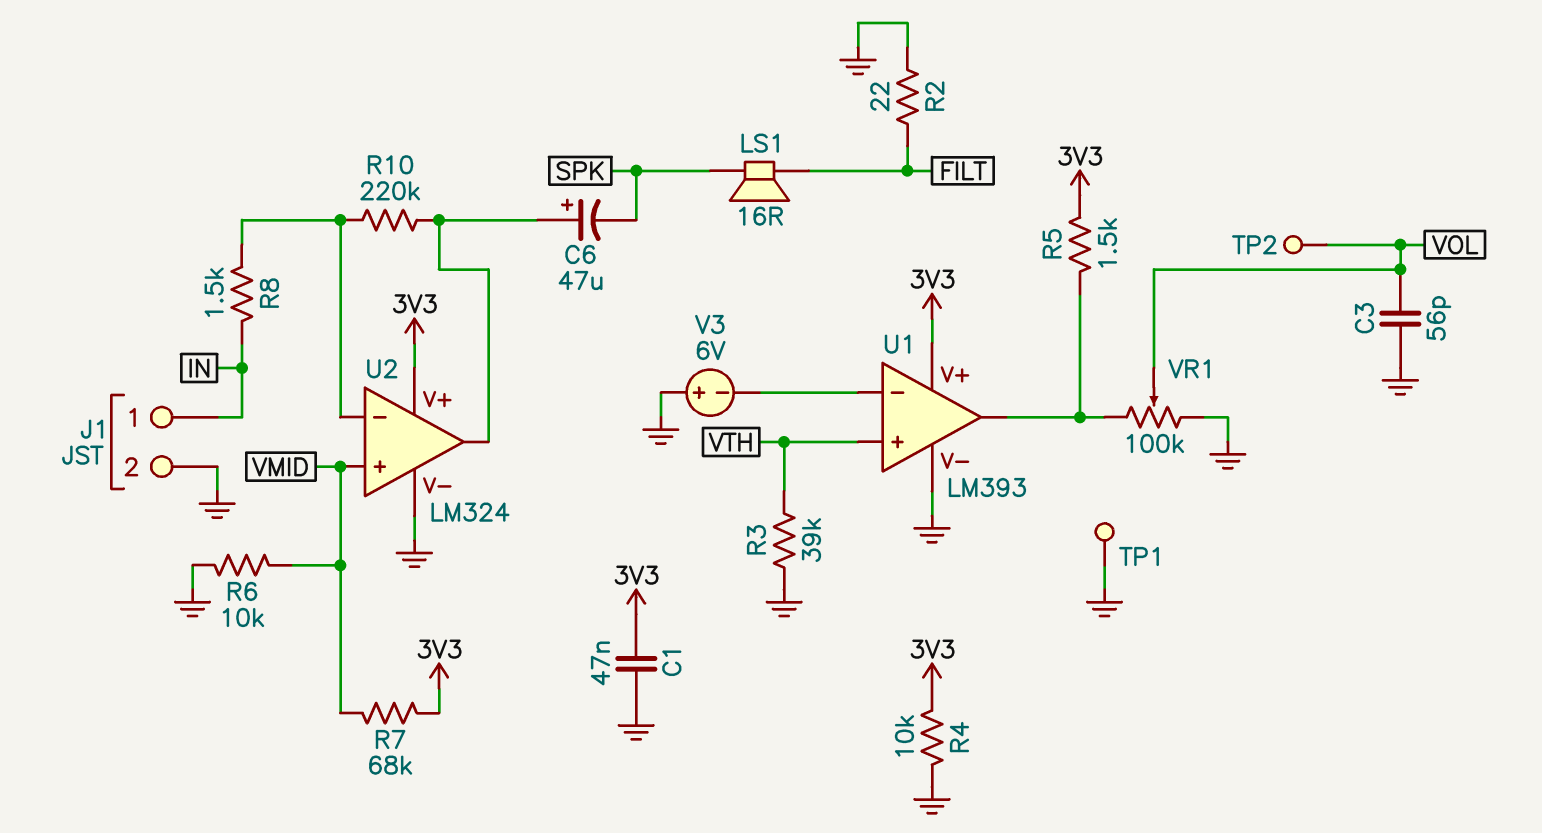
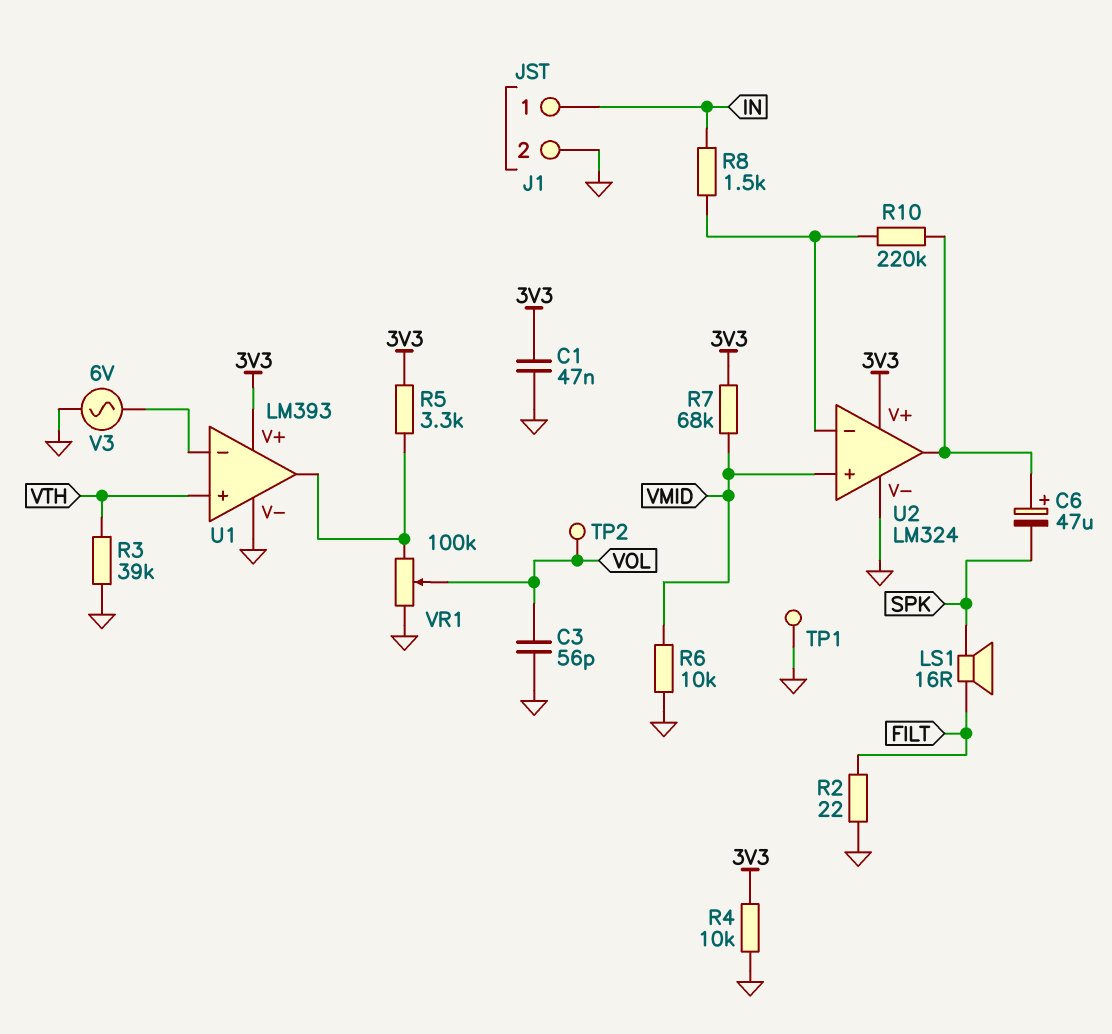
R5: 1.5k (3V3, U1/out) -> 3.3k (3V3, U1/out)
V3: 6V (plus GND, minus U1/in-) -> AC 6V (GND, U1/in-)

